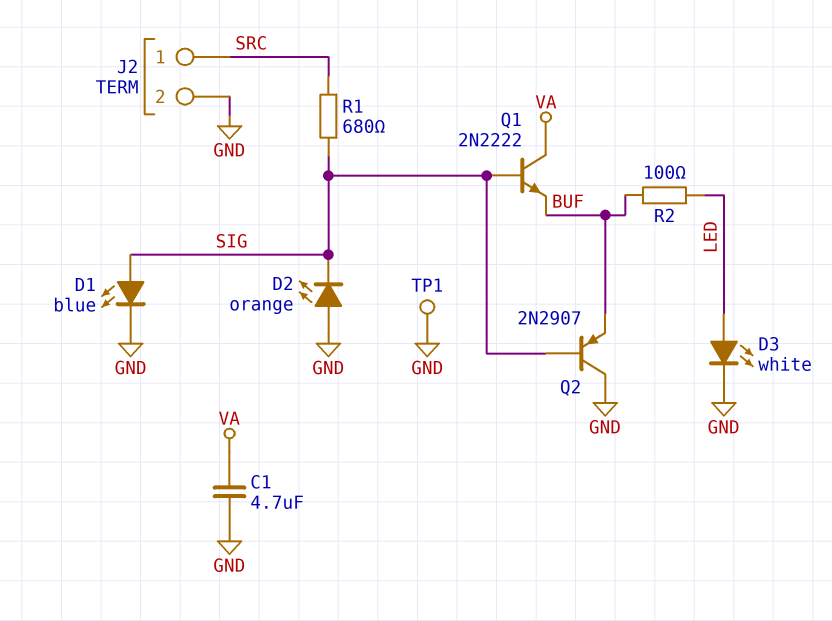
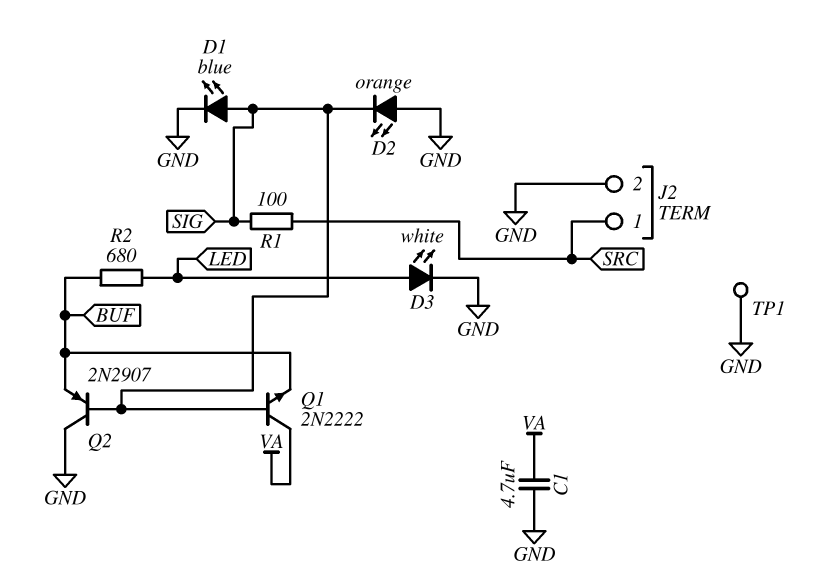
R1: 680 (SIG, SRC) -> 100 (SIG, SRC)
R2: 100 (BUF, LED) -> 680 (BUF, LED)

